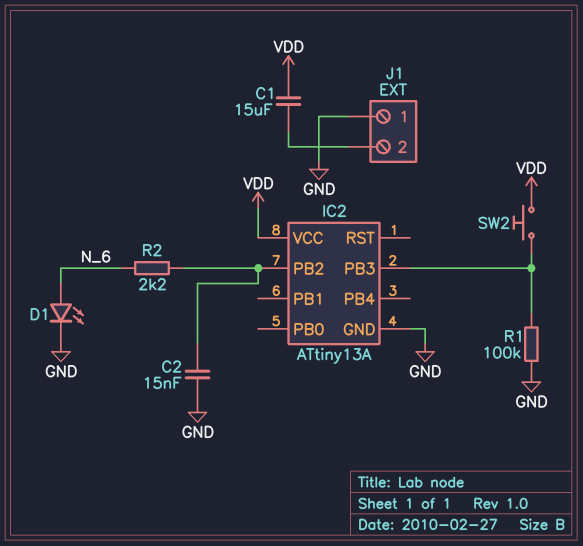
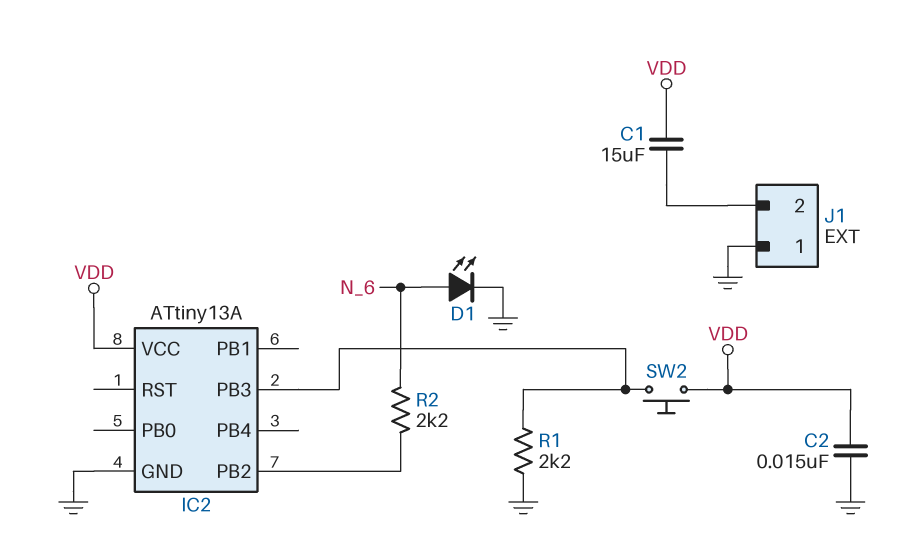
C2: 15nF (GND, IC2/PB2) -> 15nF (GND, VDD)
R1: 100k (GND, IC2/PB3) -> 2.2k (GND, IC2/PB3)

